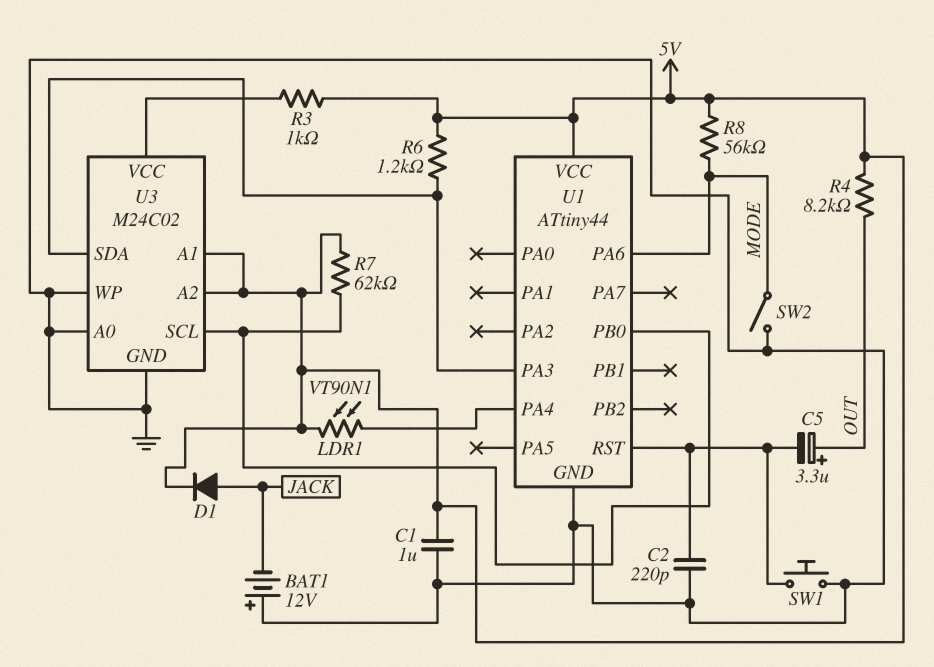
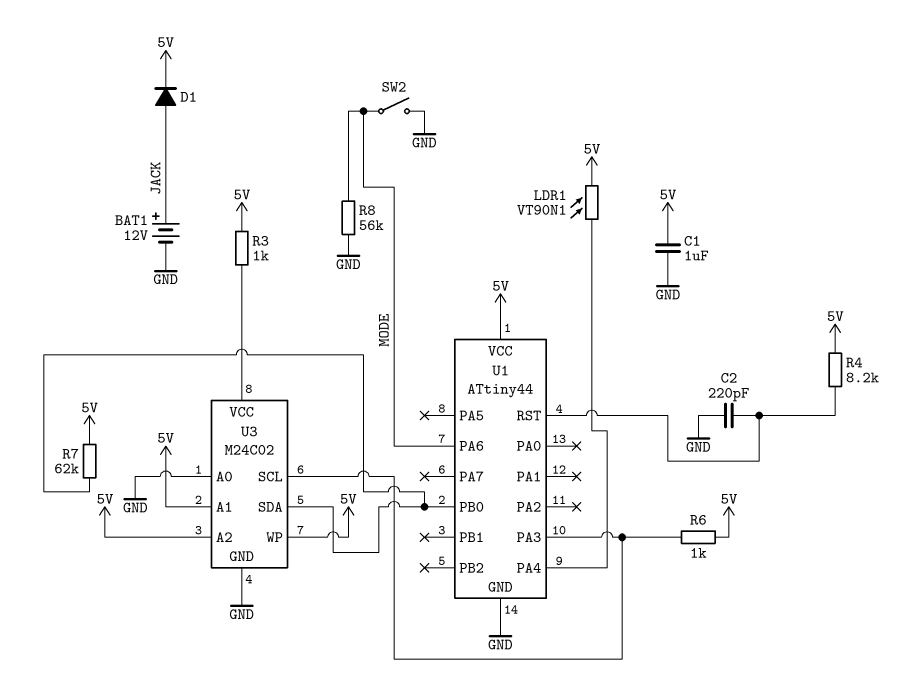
BAT1: 12V (plus GND, minus JACK) -> 12V (plus JACK, minus GND)
C5: 3.3uF (plus OUT, minus U1/RST) -> none
R4: 8.2k (5V, OUT) -> 8.2k (5V, U1/RST)
R6: 1.2k (5V, U1/PA3) -> 1k (5V, U1/PA3)
R8: 56k (5V, MODE) -> 56k (GND, MODE)
SW1: button (GND, U1/RST) -> none
U3 pin SCL: U1/PB0 -> U1/PA3
U3 pin SDA: U1/PA3 -> U1/PB0
U3 pin WP: GND -> 5V

